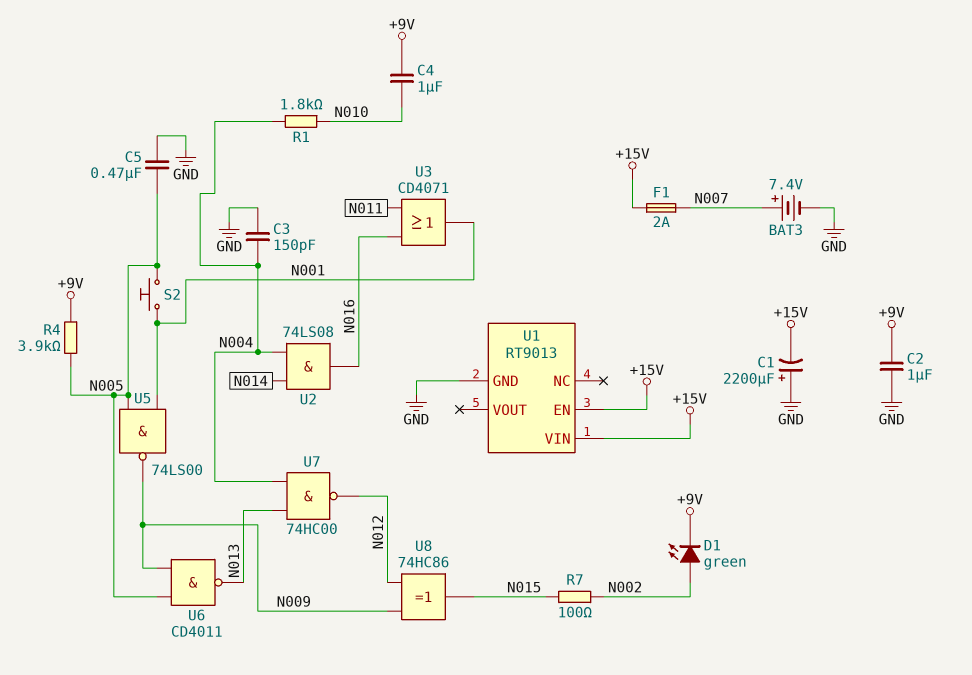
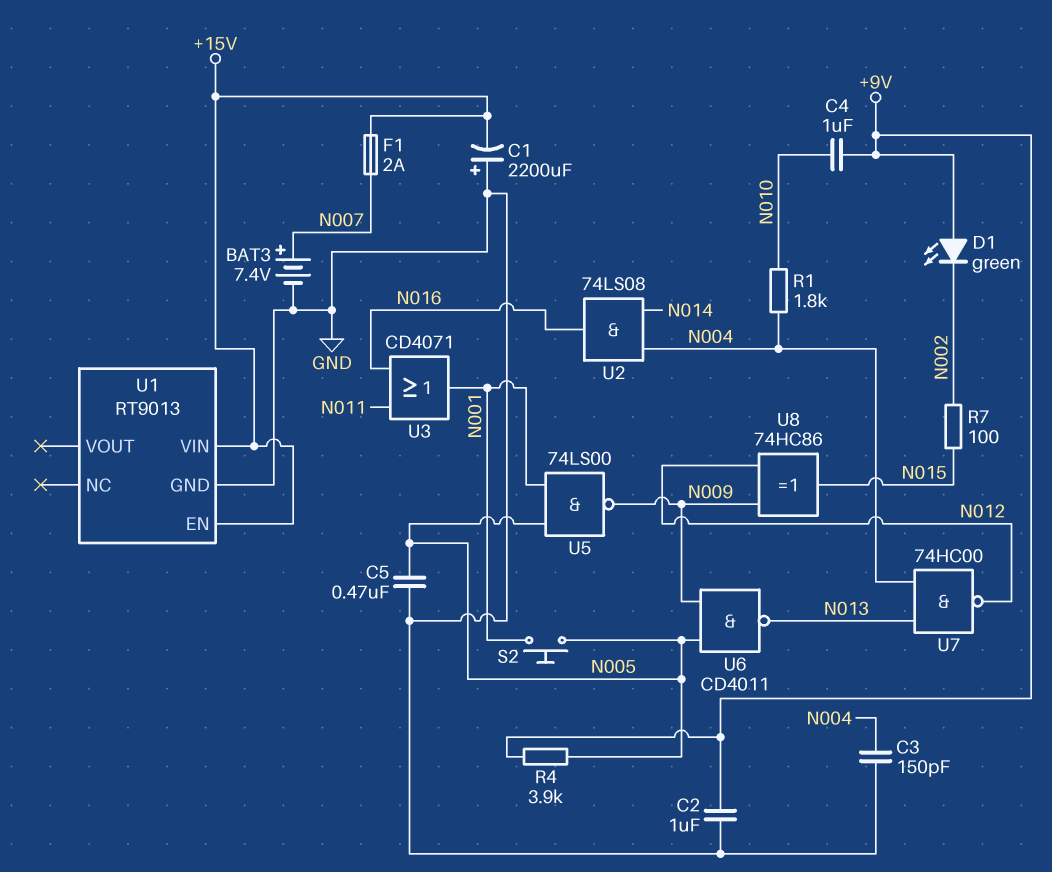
D1: LED green (A N002, K +9V) -> LED green (A +9V, K N002)

